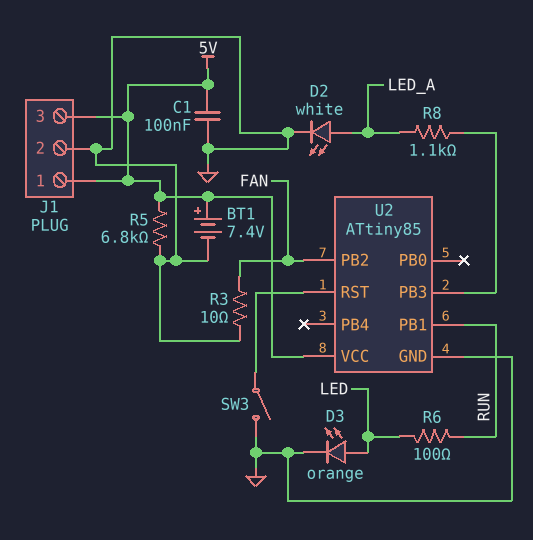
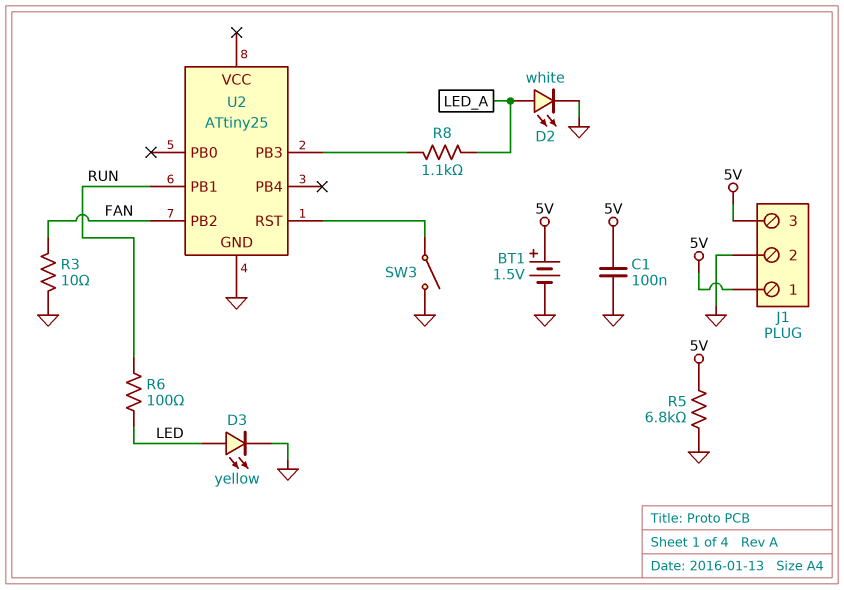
BT1: 7.4V (plus 5V, minus GND) -> 1.5V (plus 5V, minus GND)
D3: LED orange (A LED, K GND) -> LED yellow (A LED, K GND)
U2: ATtiny85 -> ATtiny25
U2 pin VCC: 5V -> none

